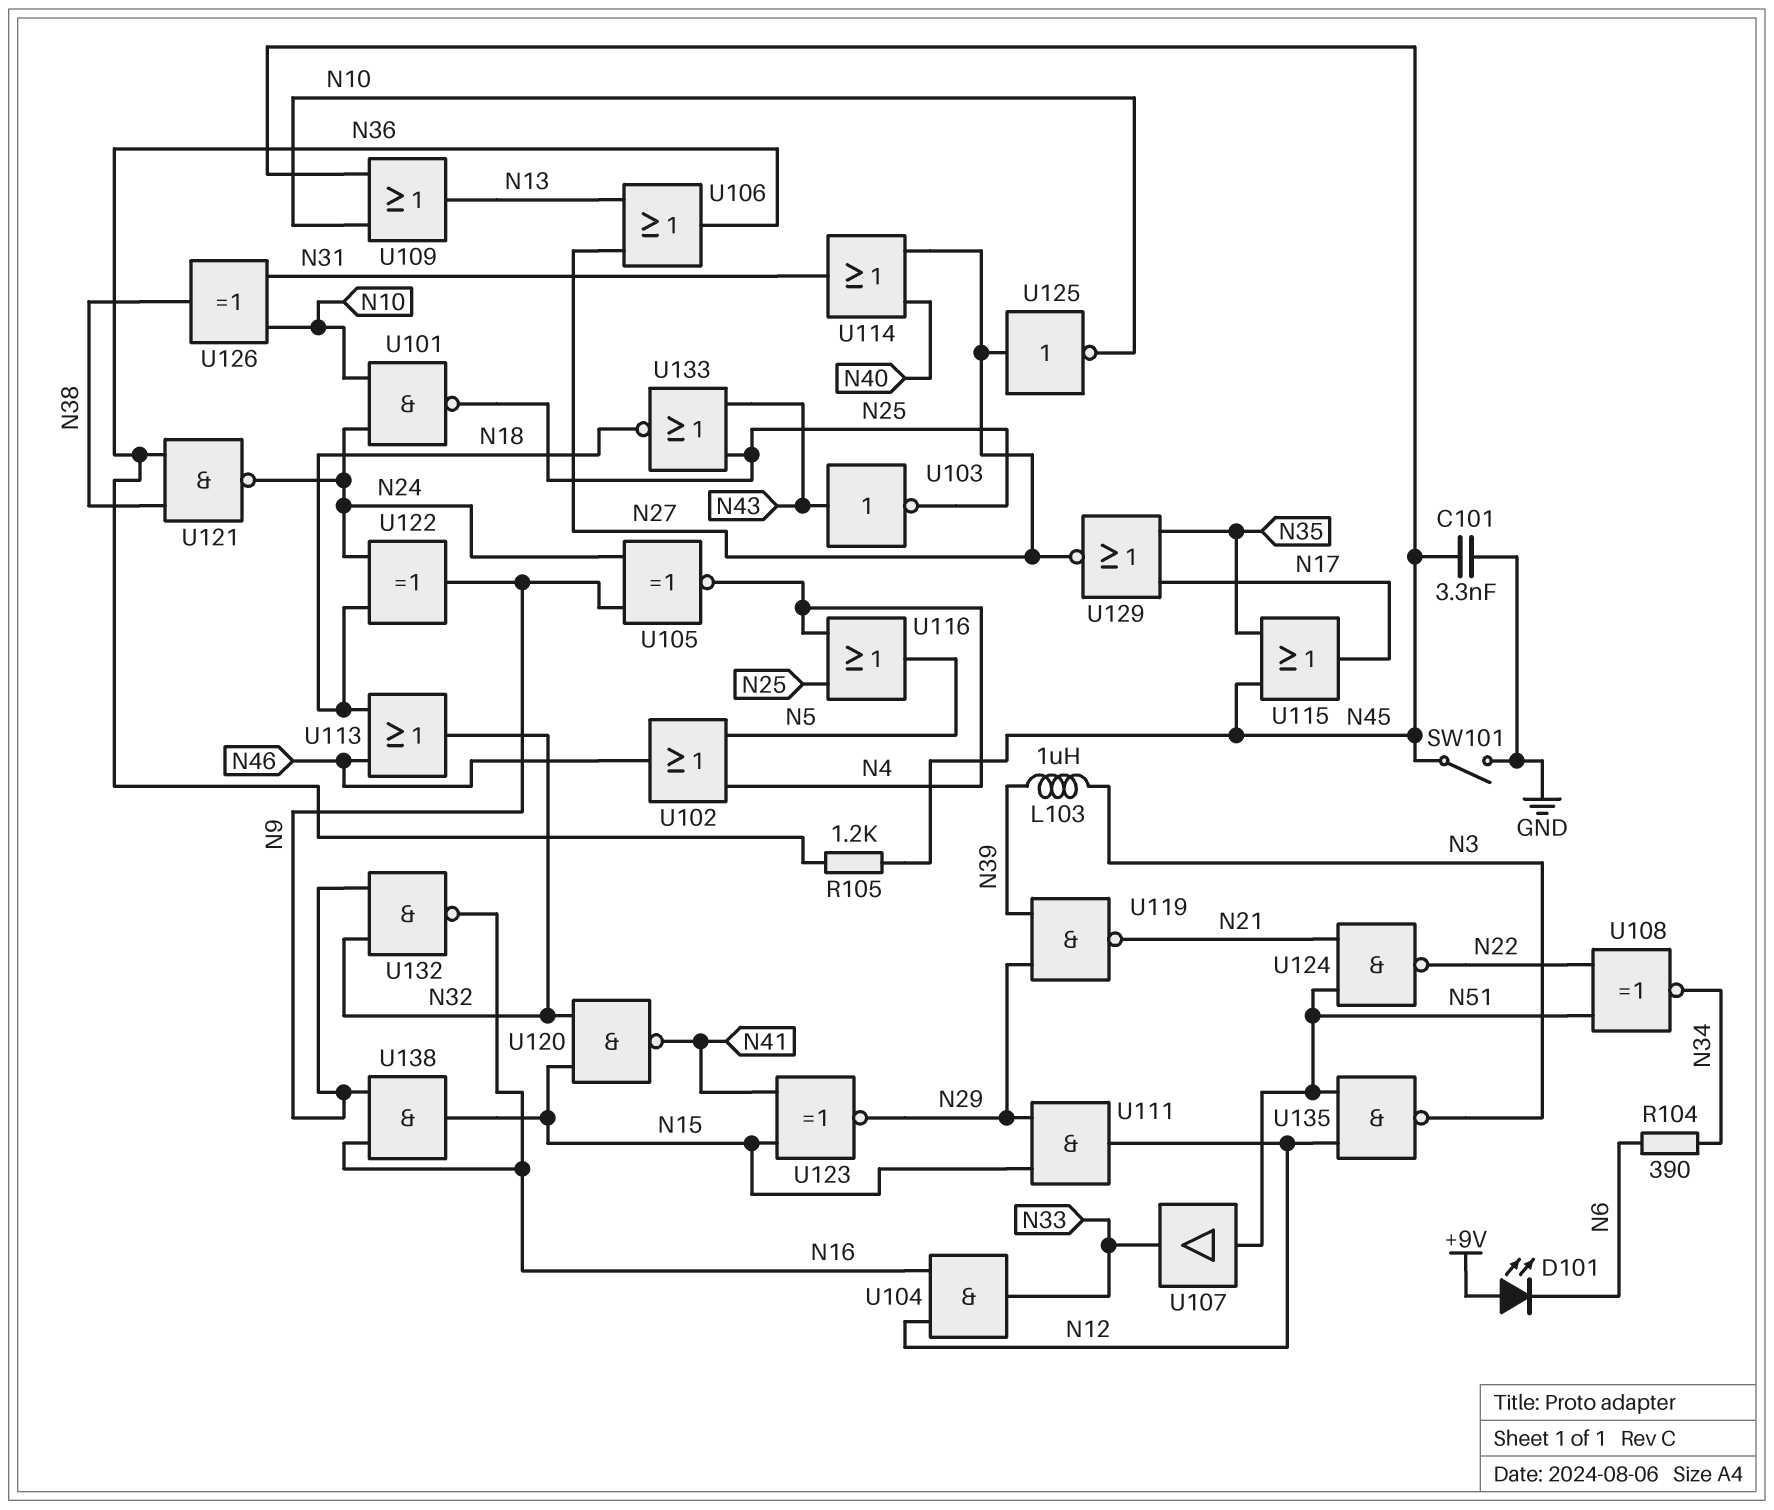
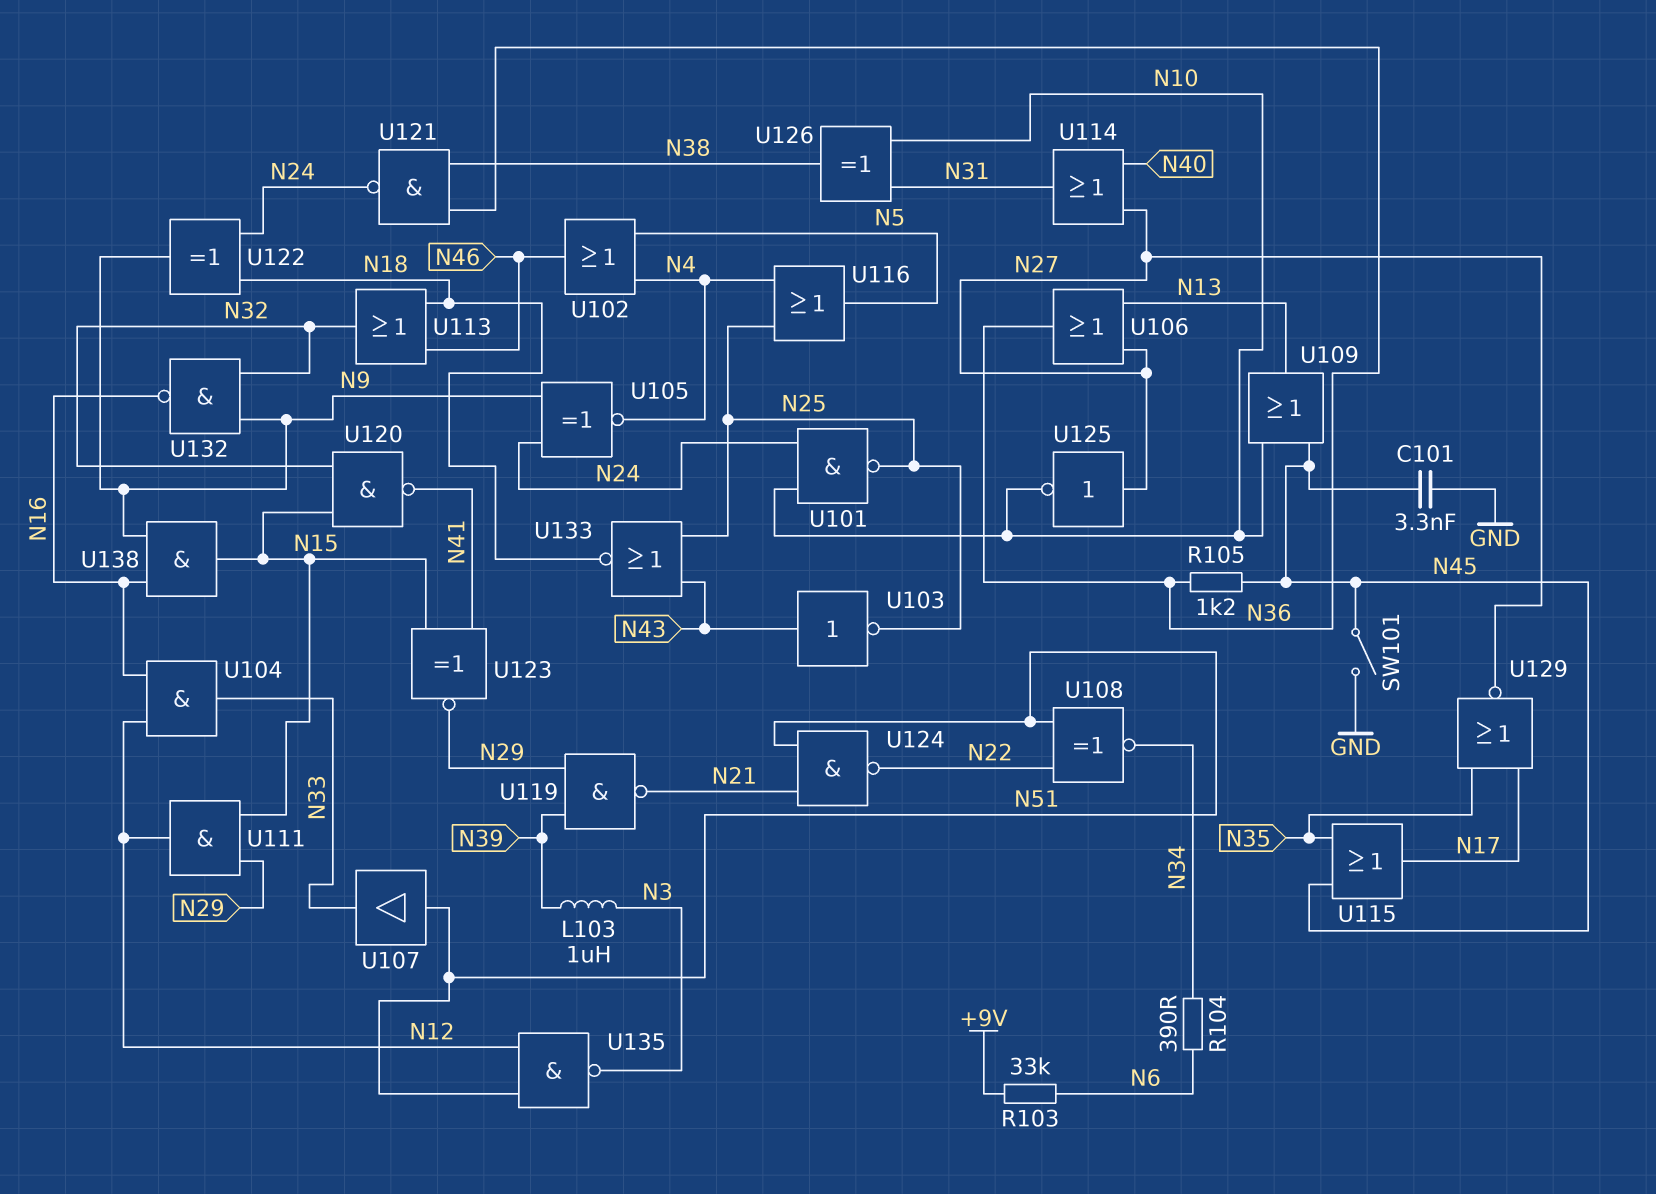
D101: LED (A +9V, K N6) -> none
R103: none -> 33k (+9V, N6)

